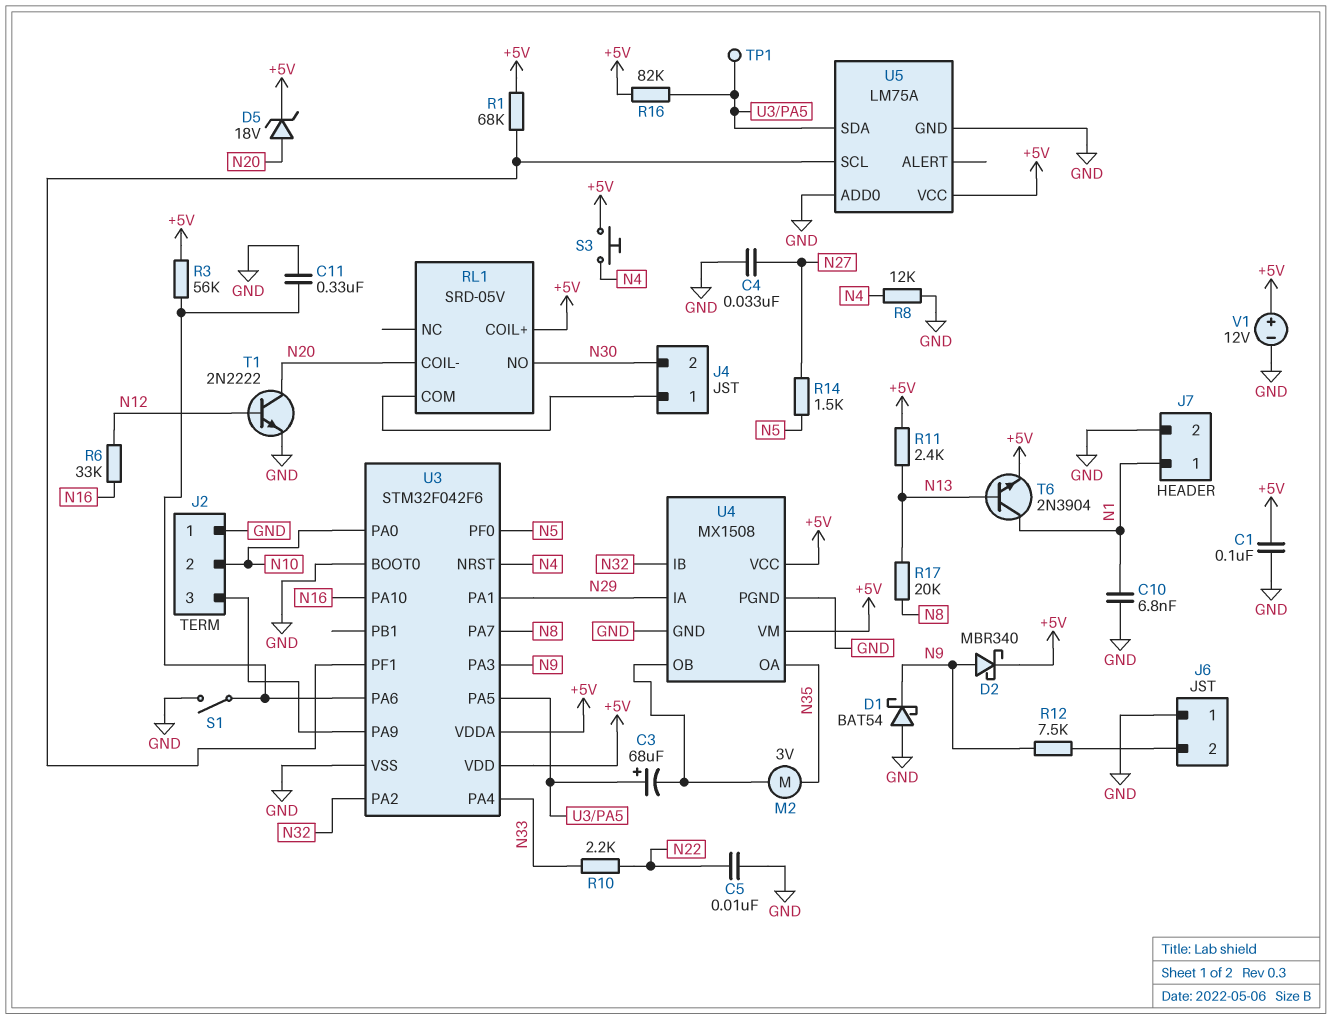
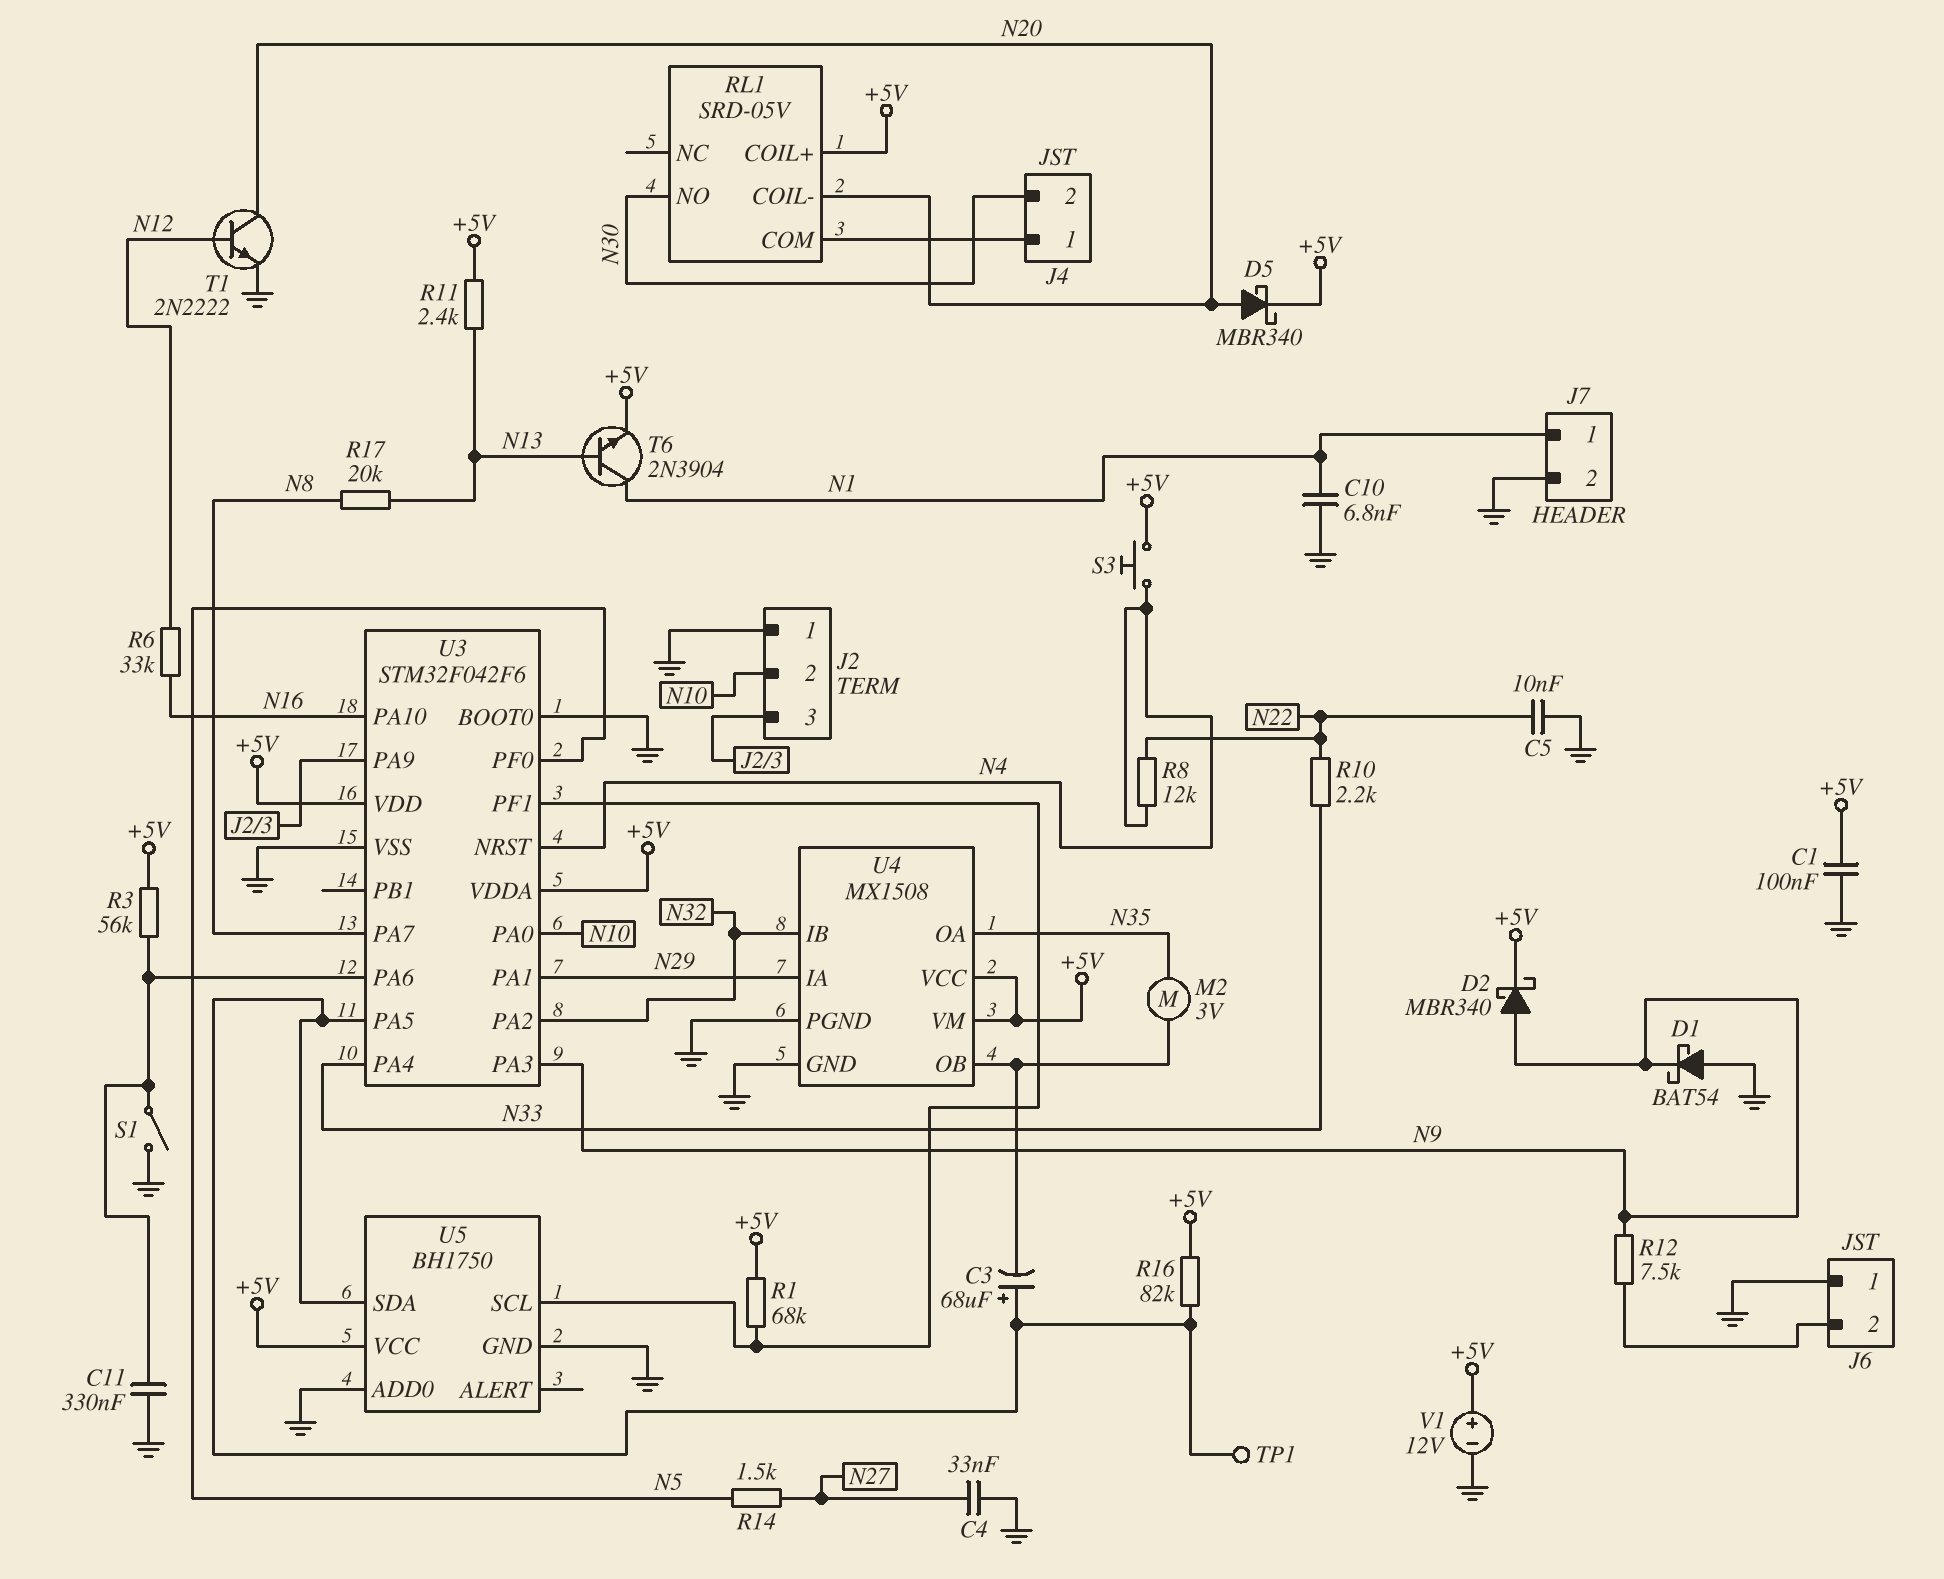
D5: zener 18V (A N20, K +5V) -> schottky MBR340 (A N20, K +5V)
R8: 12k (GND, N4) -> 12k (N4, N22)
U5: LM75A -> BH1750

